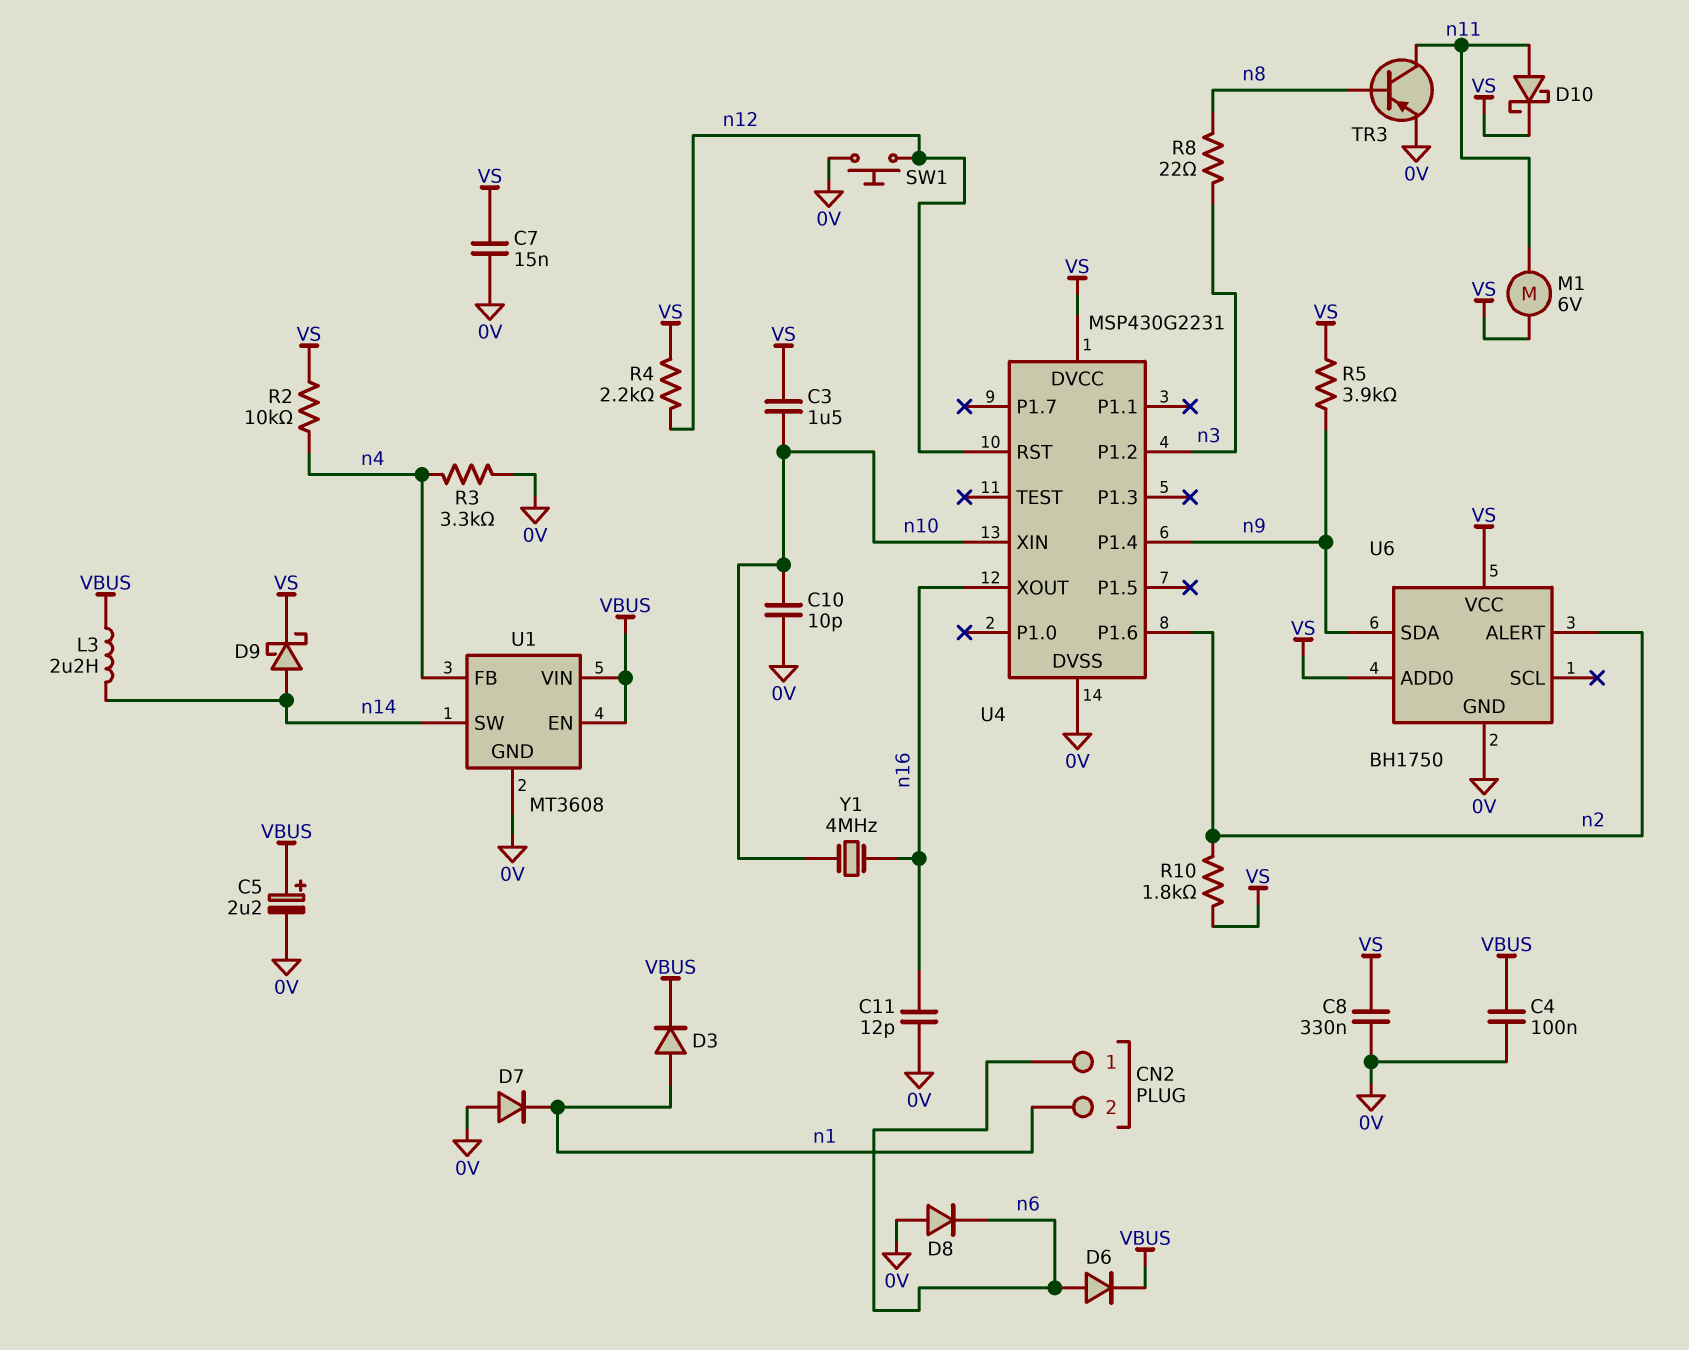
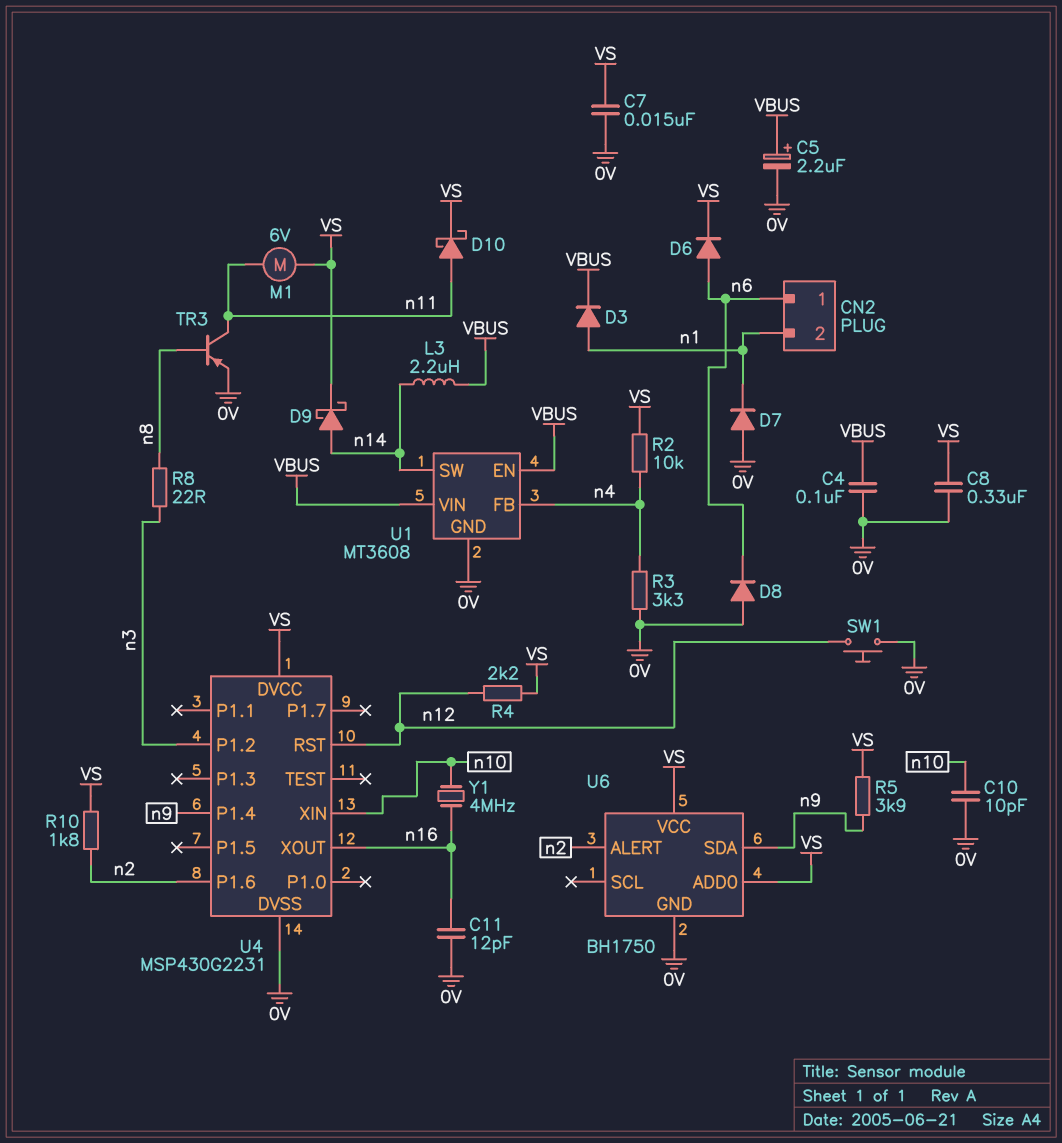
C3: 1.5uF (VS, n10) -> none
D6: diode (A n6, K VBUS) -> diode (A n6, K VS)

